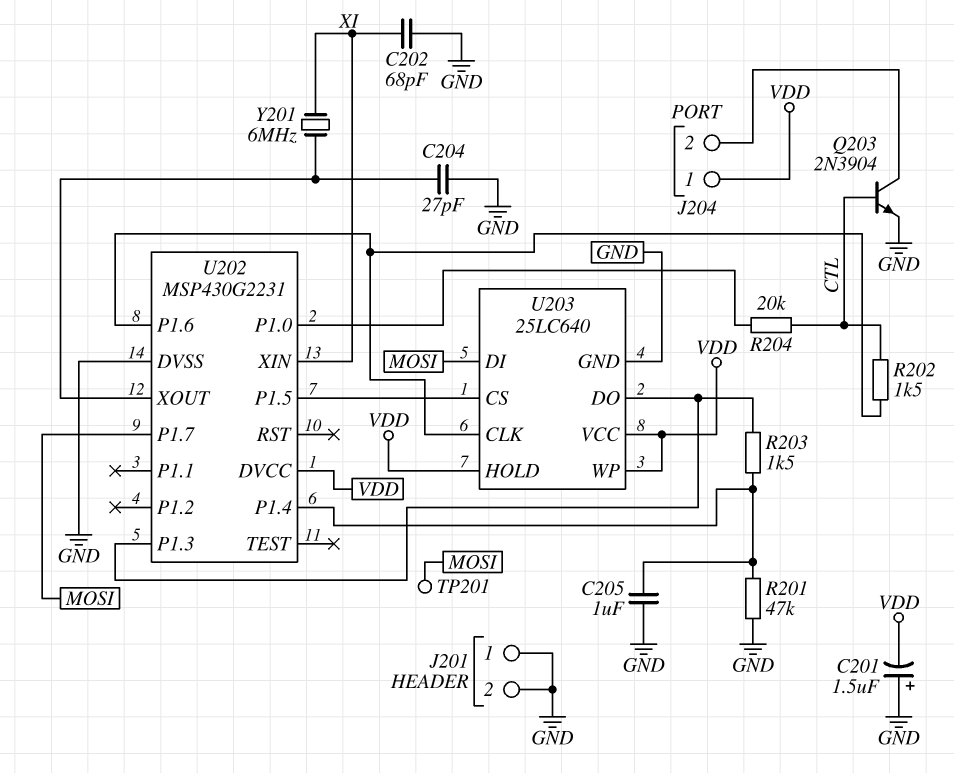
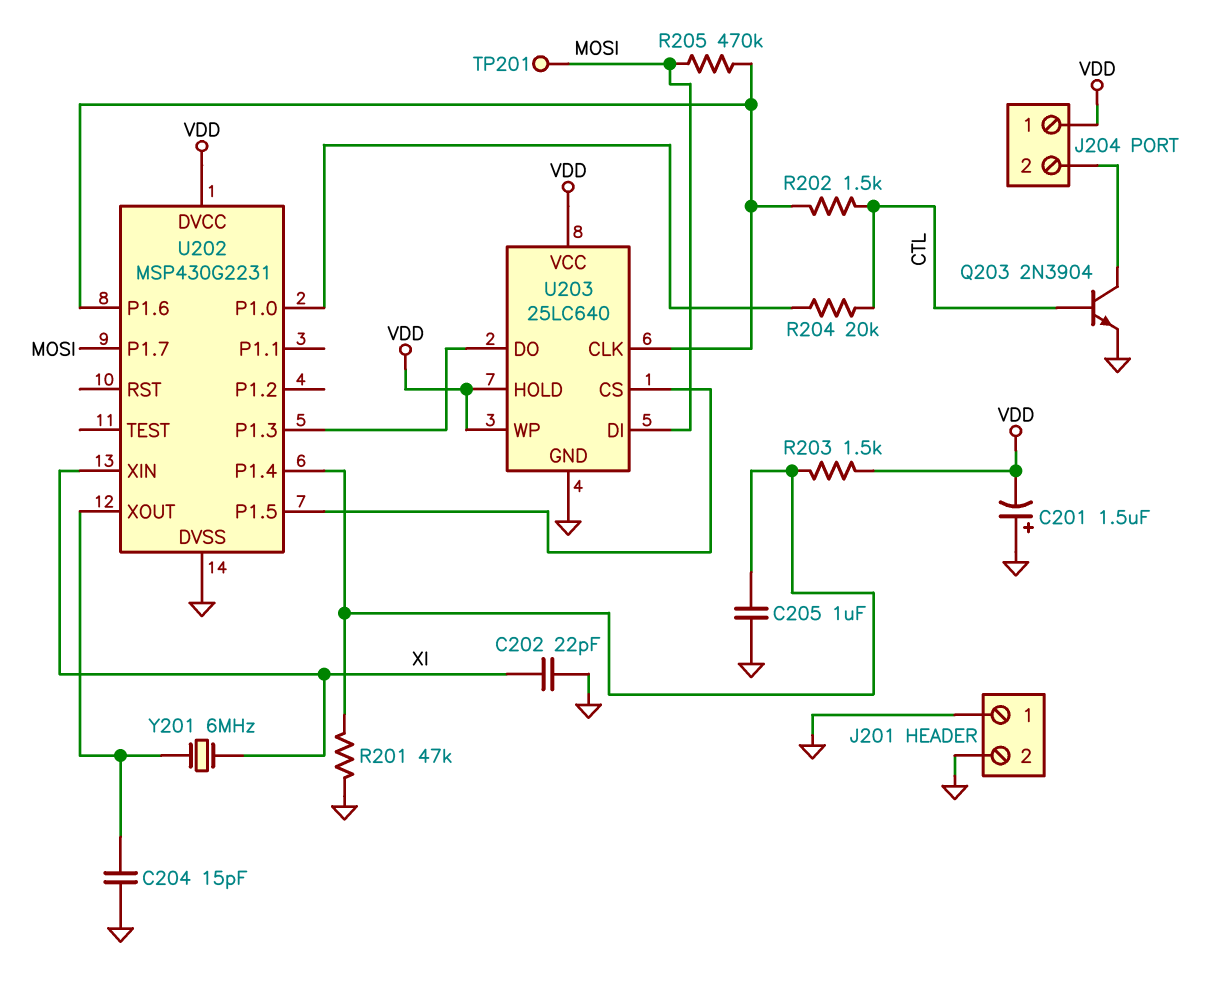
C202: 68pF (GND, XI) -> 22pF (GND, XI)
C204: 27pF (GND, U202/XOUT) -> 15pF (GND, U202/XOUT)
R203: 1.5k (U202/P1.3, U202/P1.4) -> 1.5k (U202/P1.4, VDD)
R205: none -> 470k (MOSI, U202/P1.6)

